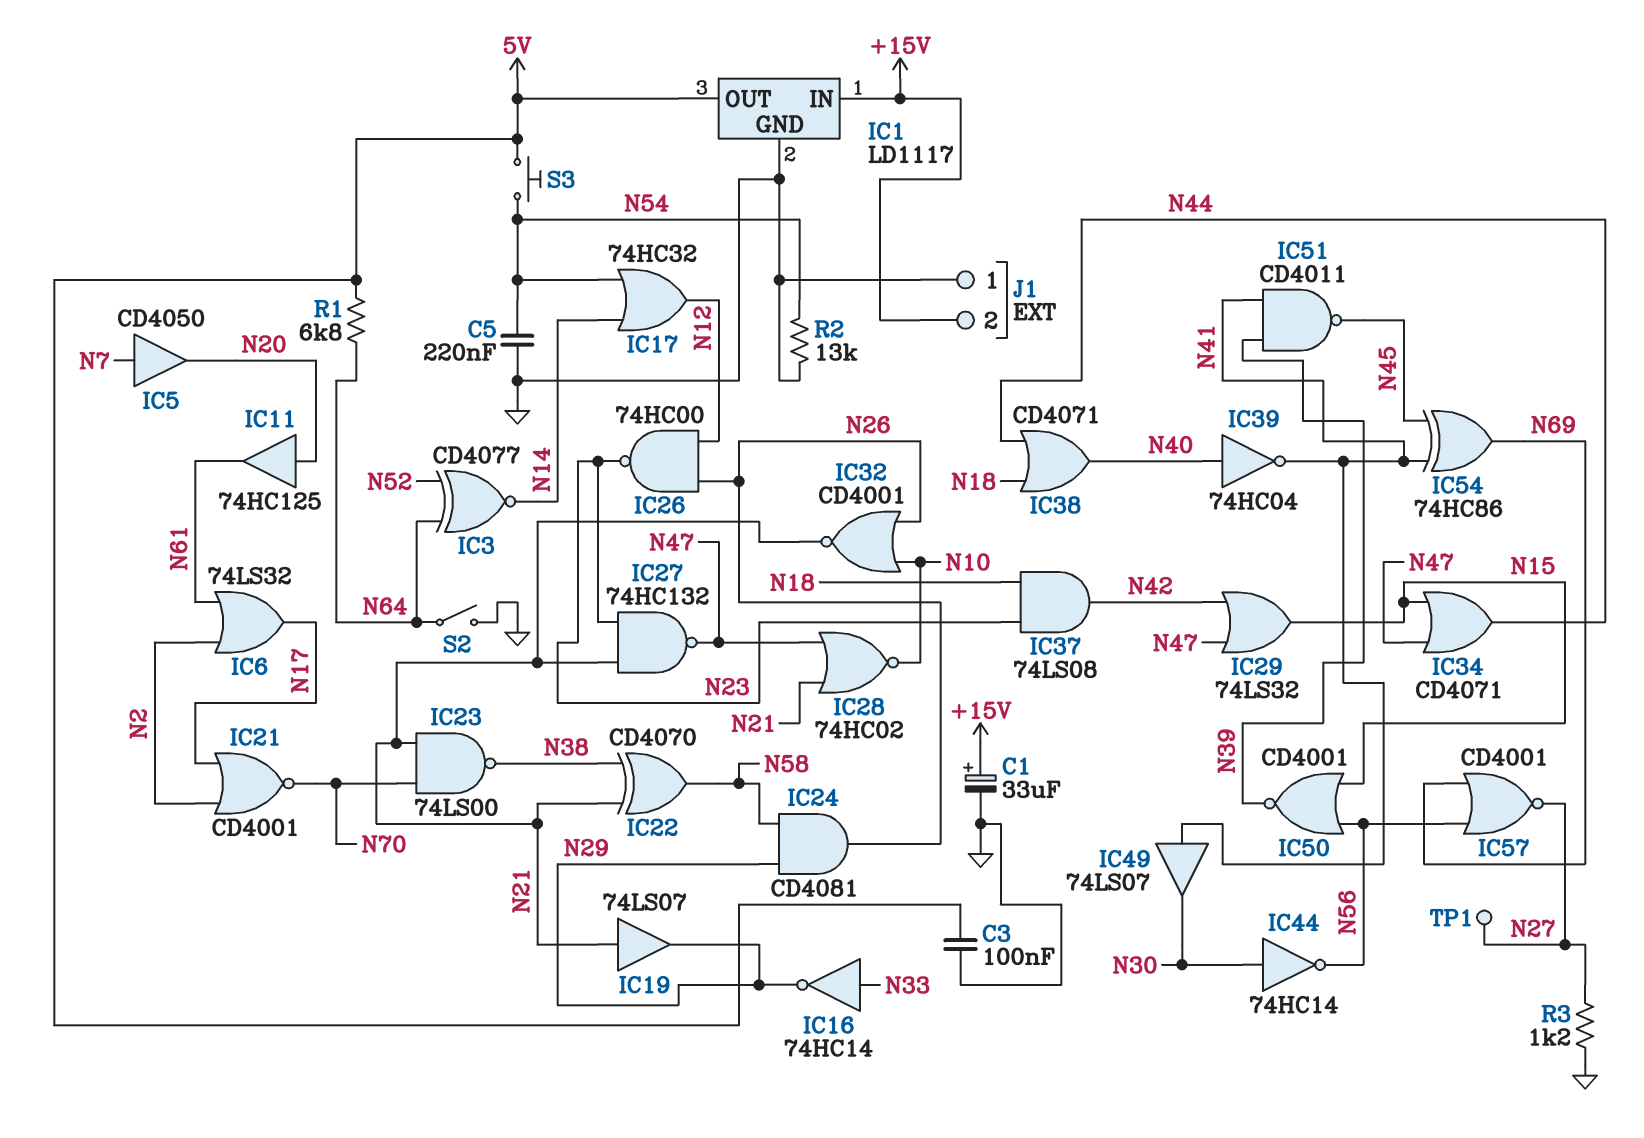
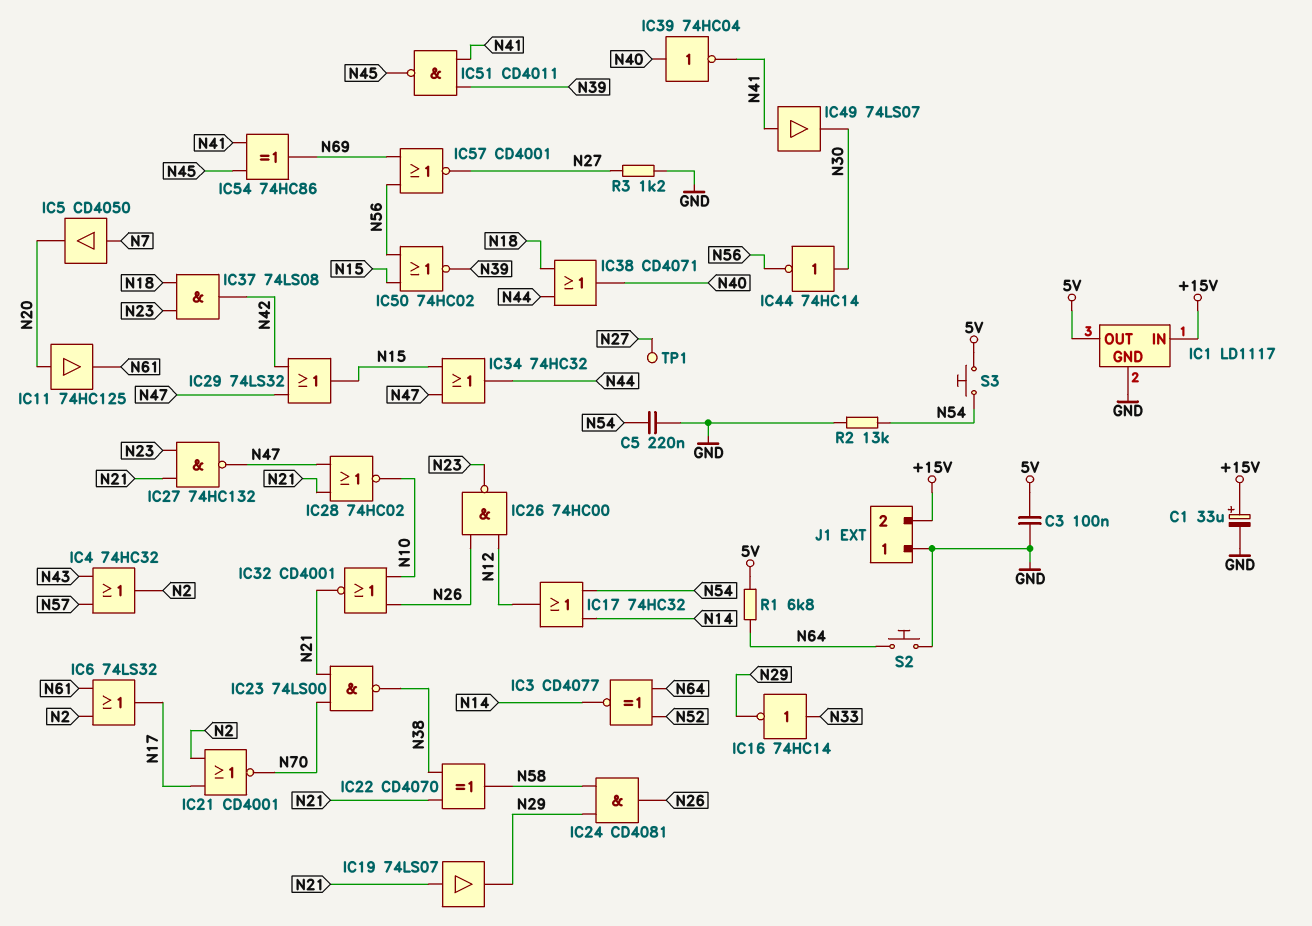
IC4: none -> OR 74HC32 (in N43, in N57, out N2)
IC34: OR CD4071 (in N15, in N47, out N44) -> OR 74HC32 (in N15, in N47, out N44)
IC50: NOR CD4001 (in N15, in N56, out N39) -> NOR 74HC02 (in N15, in N56, out N39)
S2: switch (GND, N64) -> button (GND, N64)

